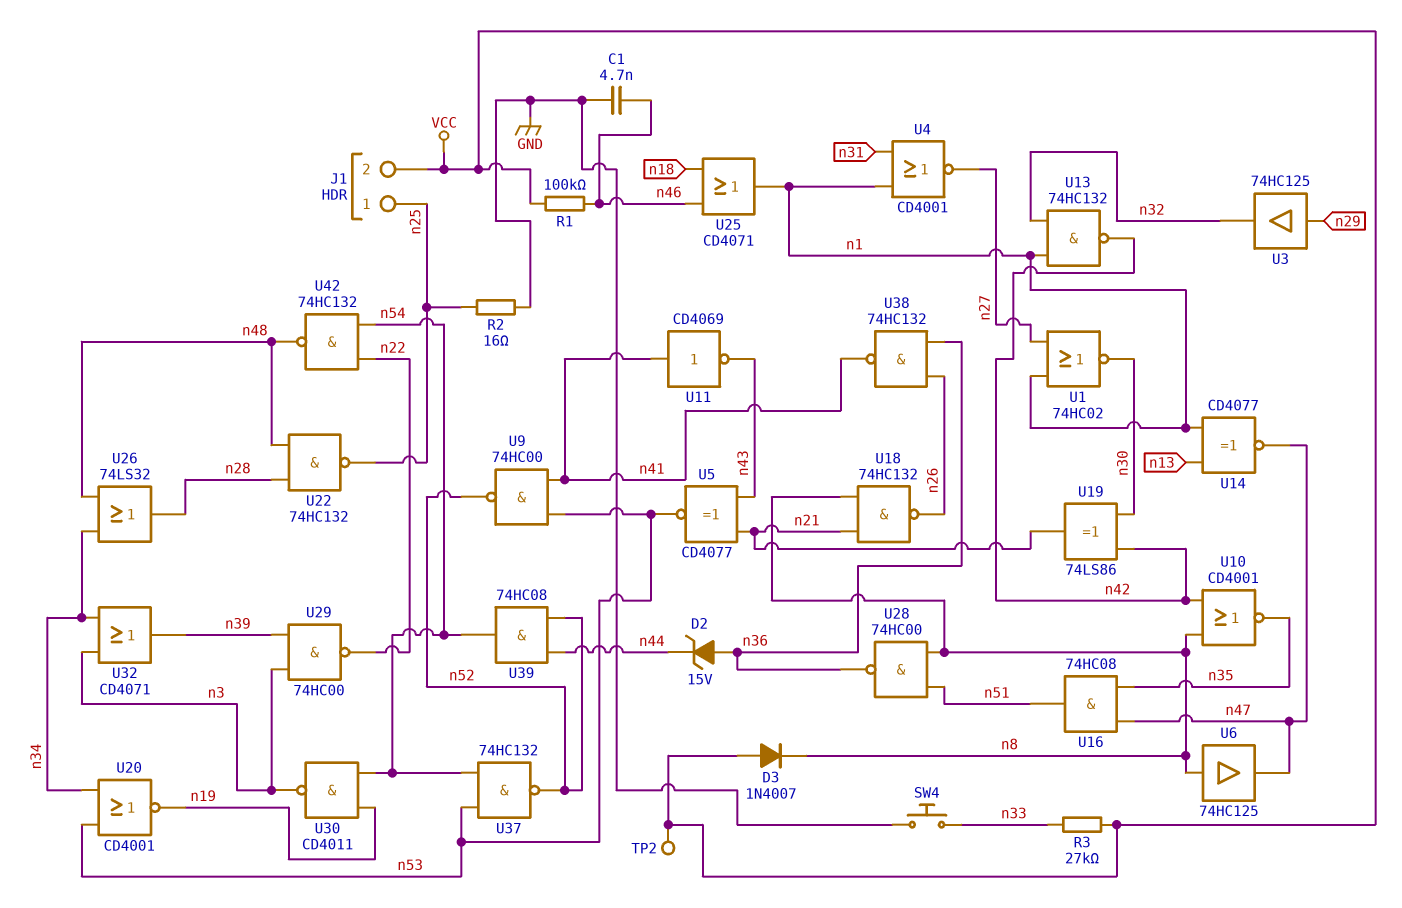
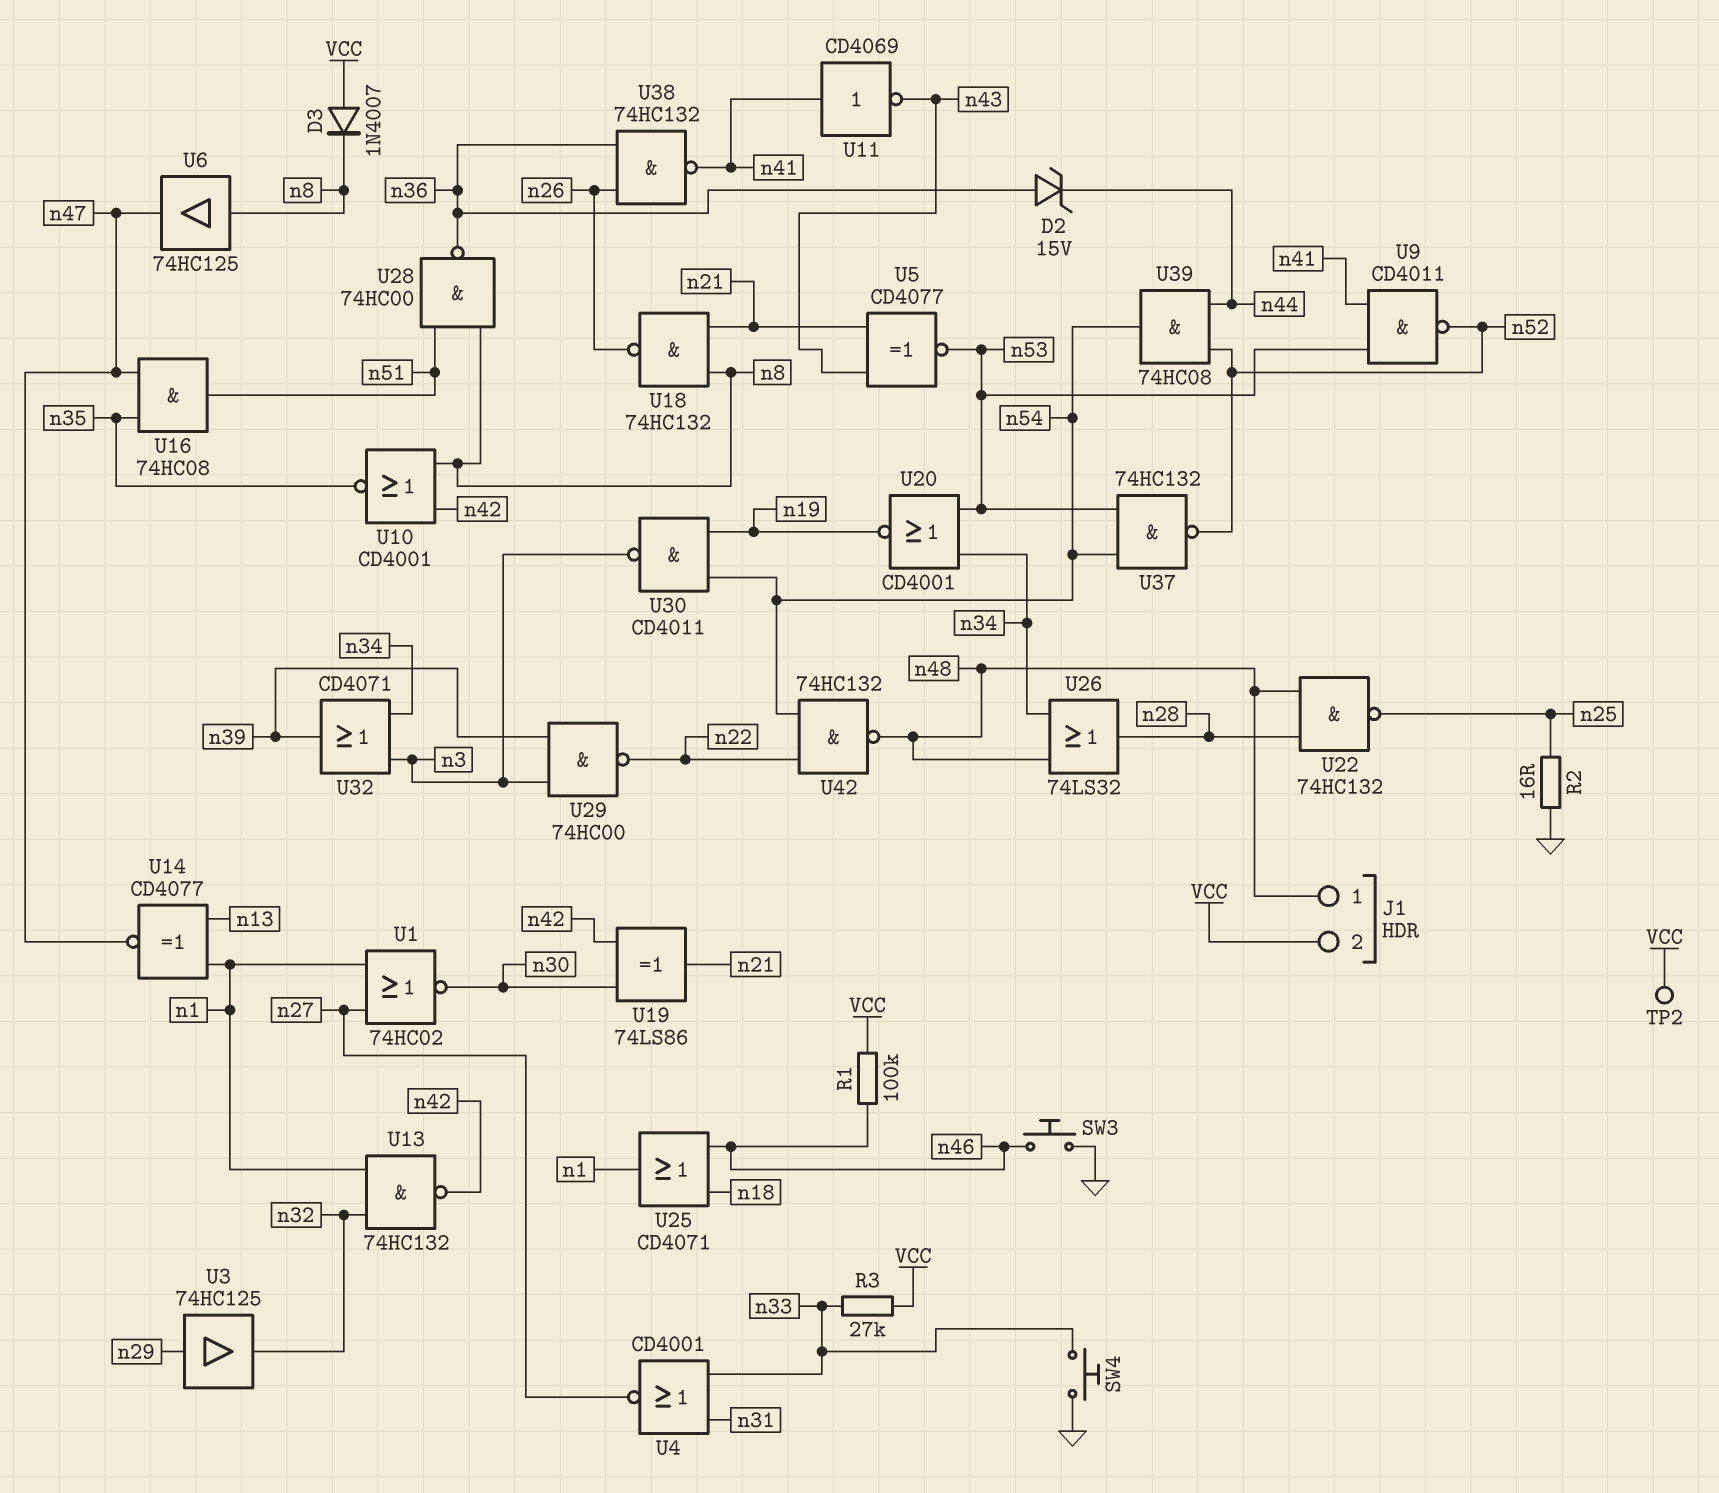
C1: 4.7nF (GND, n46) -> none
J1 pin 1: n25 -> n48
SW3: none -> button (GND, n46)
U4: NOR CD4001 (in n1, in n31, out n27) -> NOR CD4001 (in n31, in n33, out n27)
U9: NAND 74HC00 (in n41, in n53, out n52) -> NAND CD4011 (in n41, in n53, out n52)

